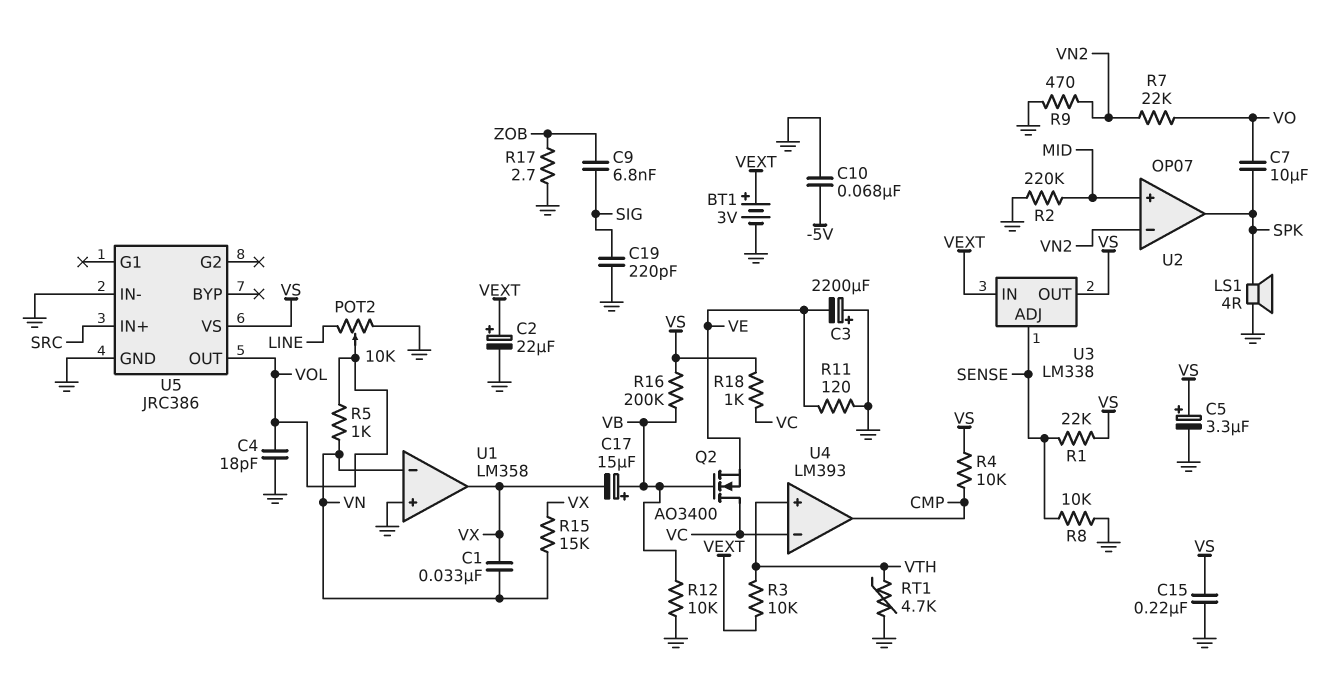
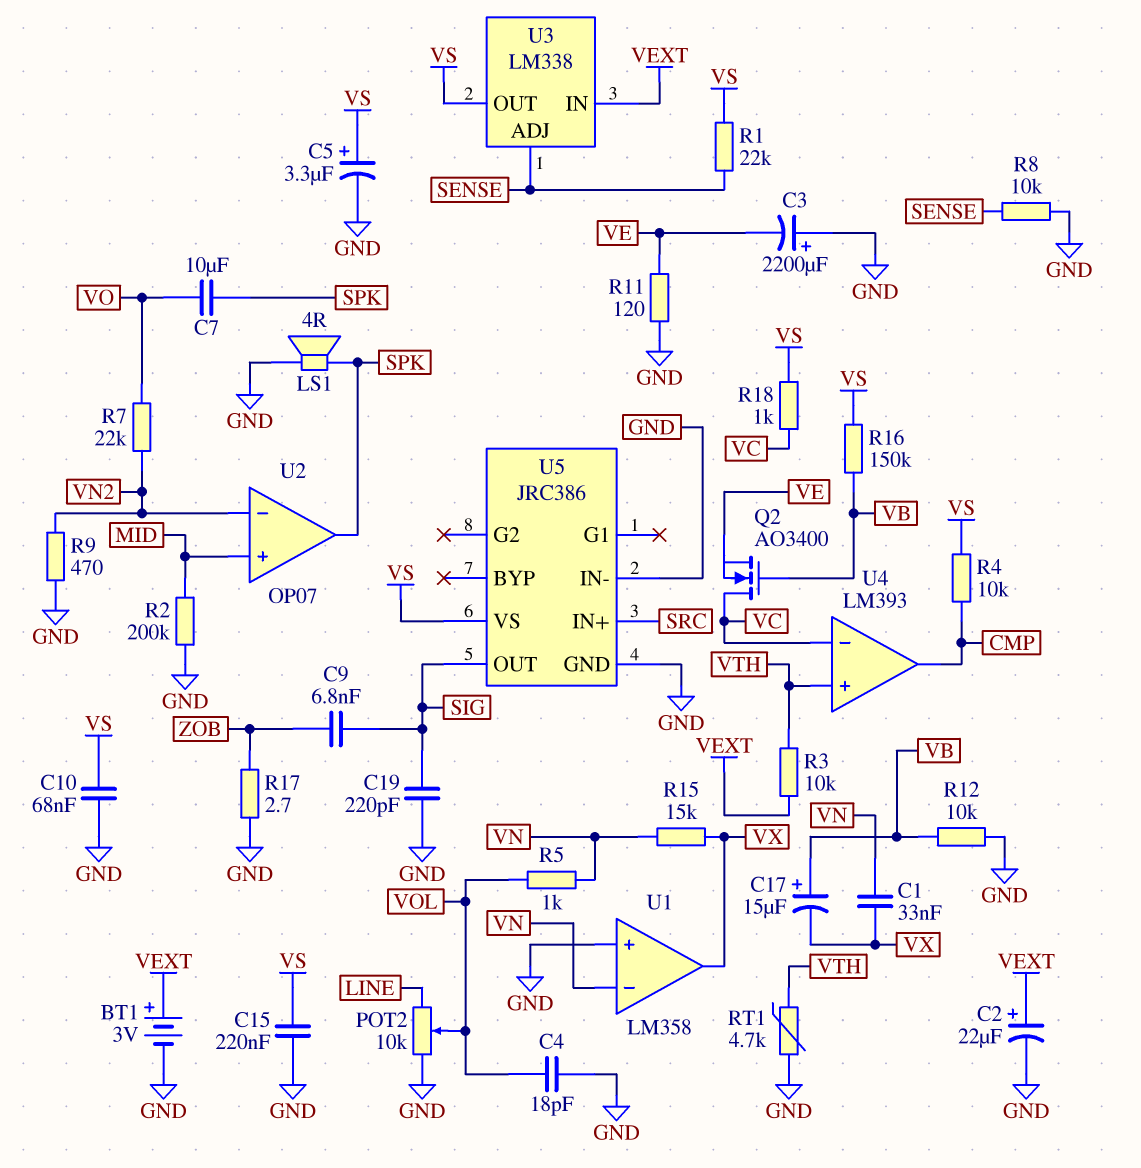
C10: 68nF (-5V, GND) -> 68nF (GND, VS)
R2: 220k (GND, MID) -> 200k (GND, MID)
R16: 200k (VB, VS) -> 150k (VB, VS)
U5 pin OUT: VOL -> SIG

